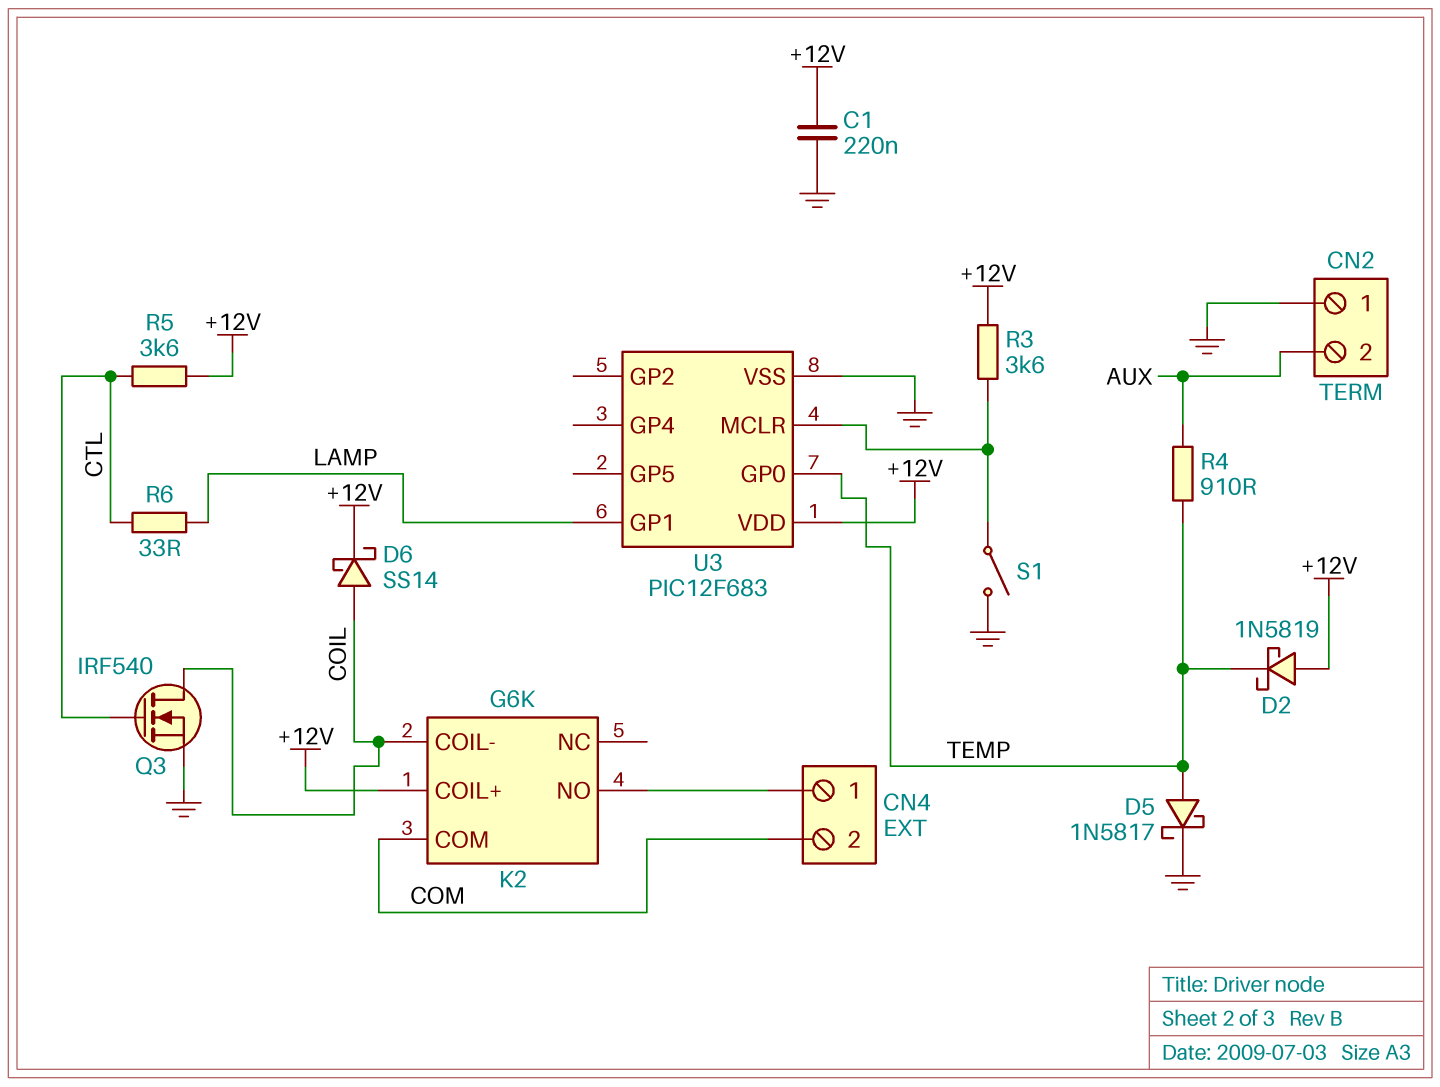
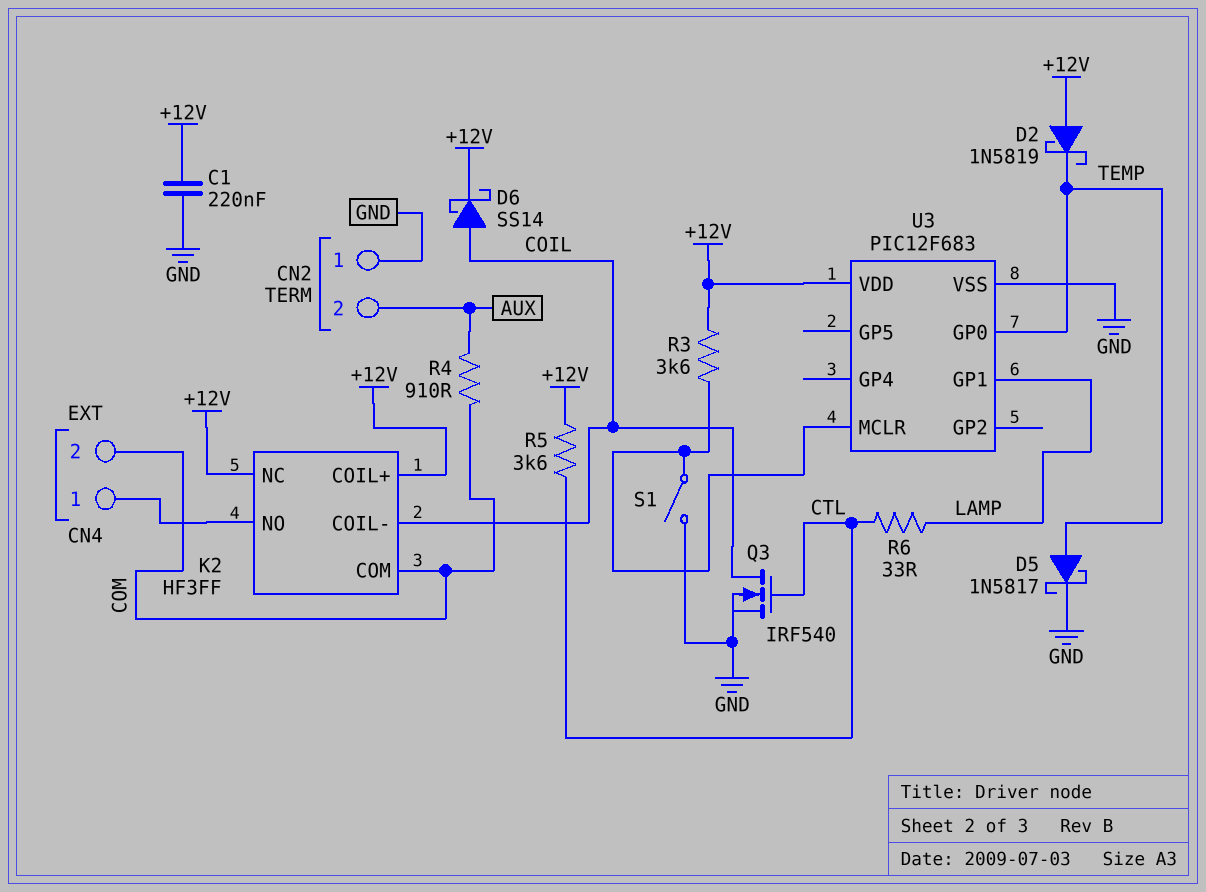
K2: G6K -> HF3FF
K2 pin NC: none -> +12V
R4: 910 (AUX, TEMP) -> 910 (AUX, COM)

